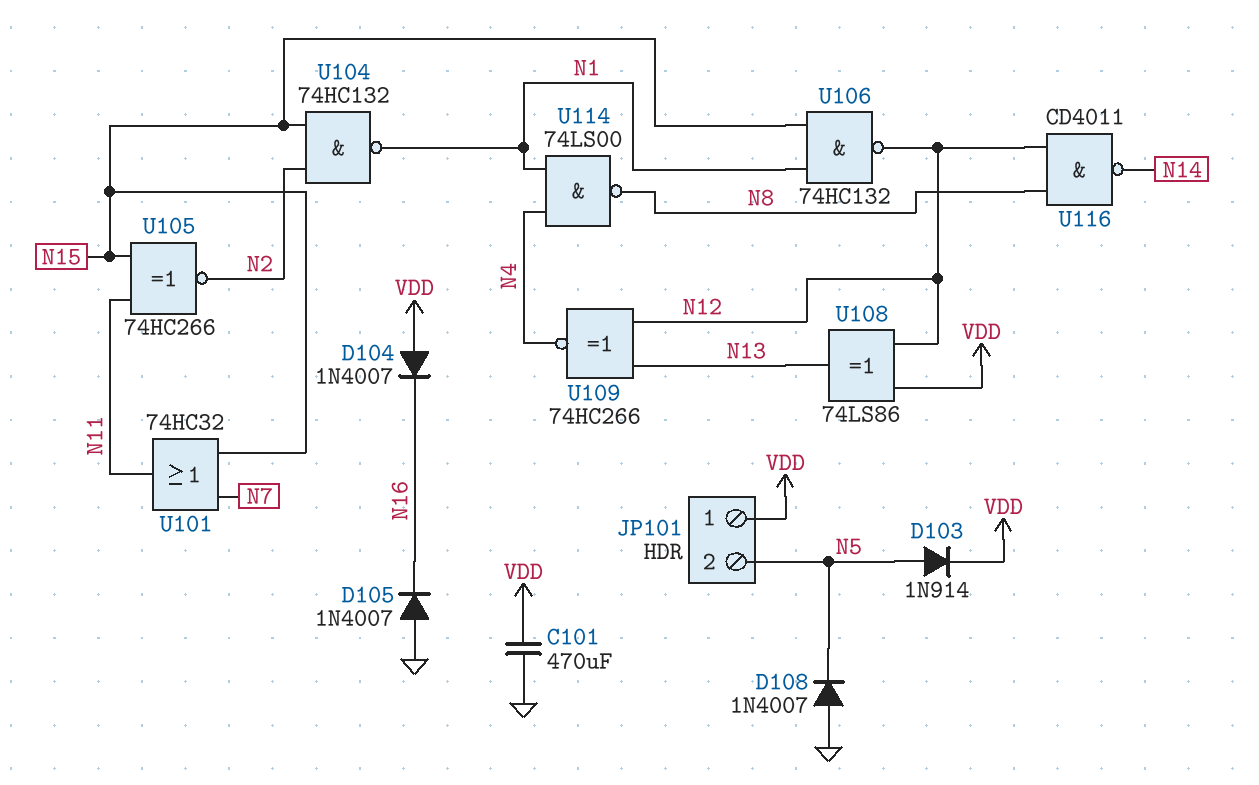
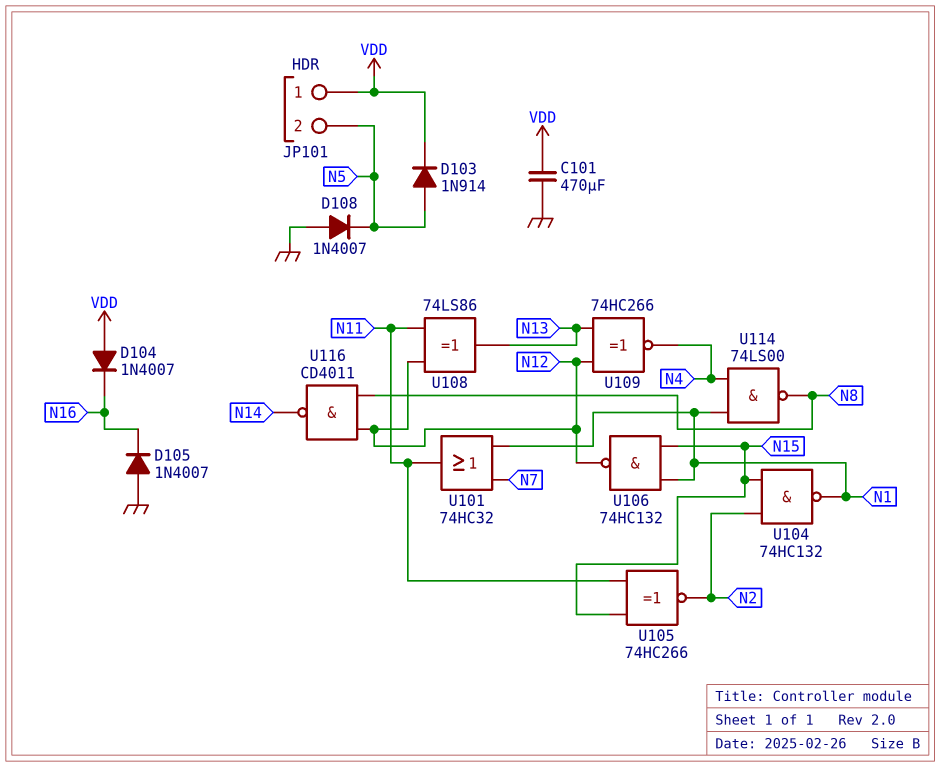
U101: OR 74HC32 (in N7, in N15, out N11) -> OR 74HC32 (in N1, in N7, out N11)
U108: XOR 74LS86 (in N12, in VDD, out N13) -> XOR 74LS86 (in N11, in N12, out N13)

